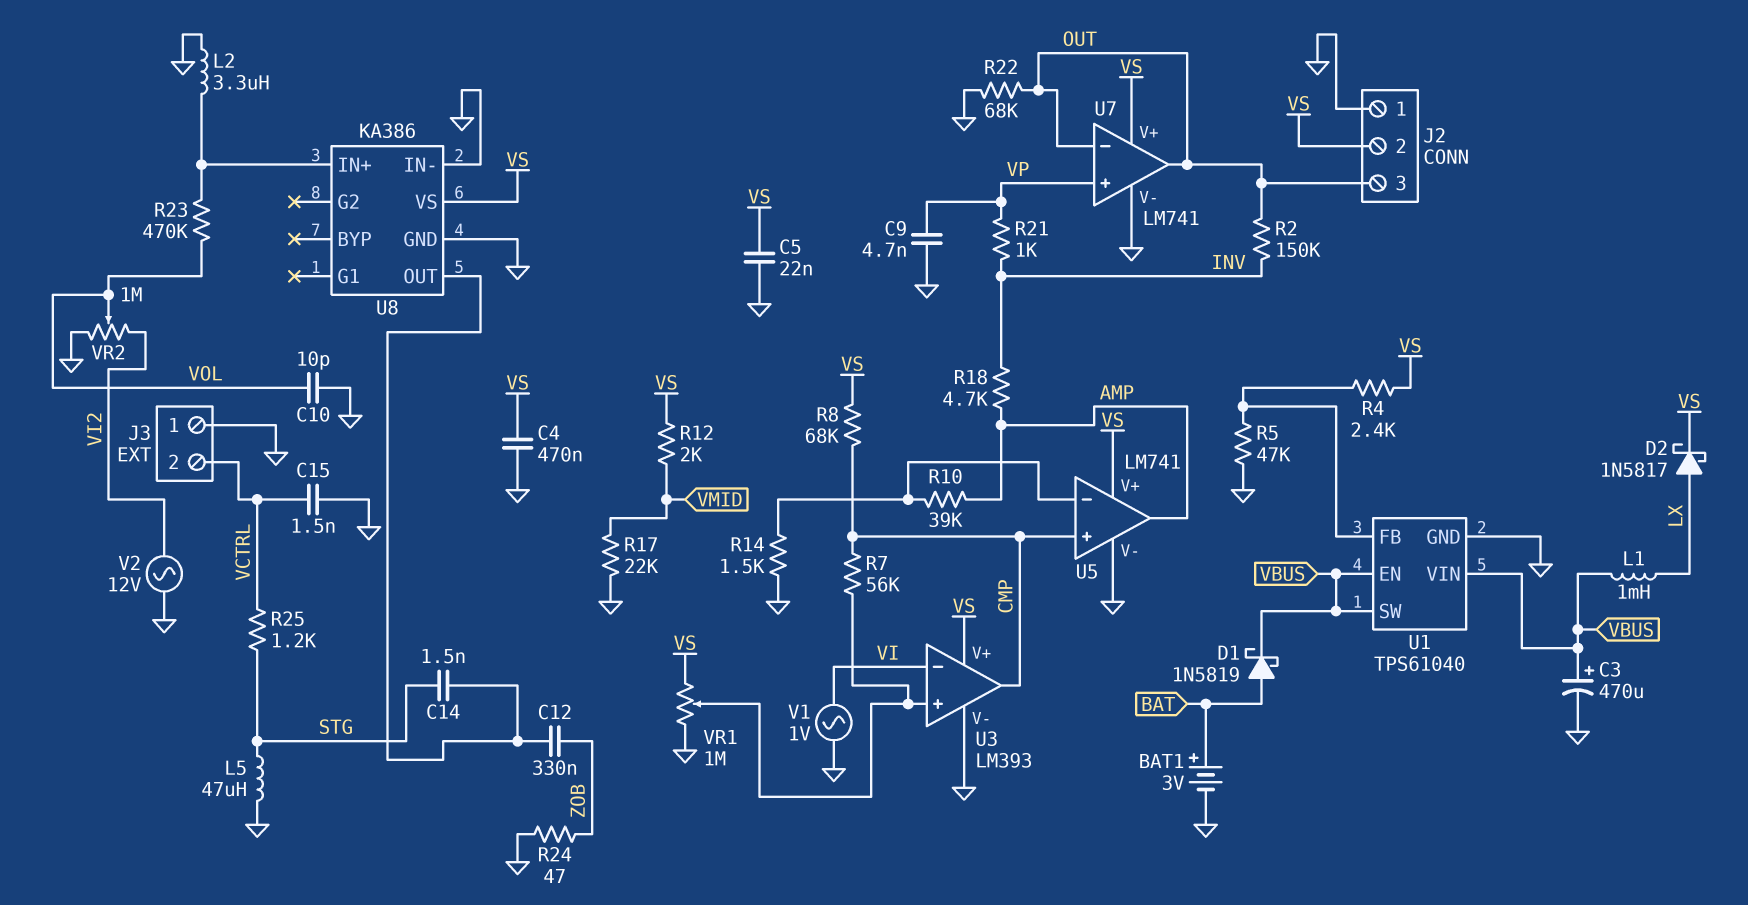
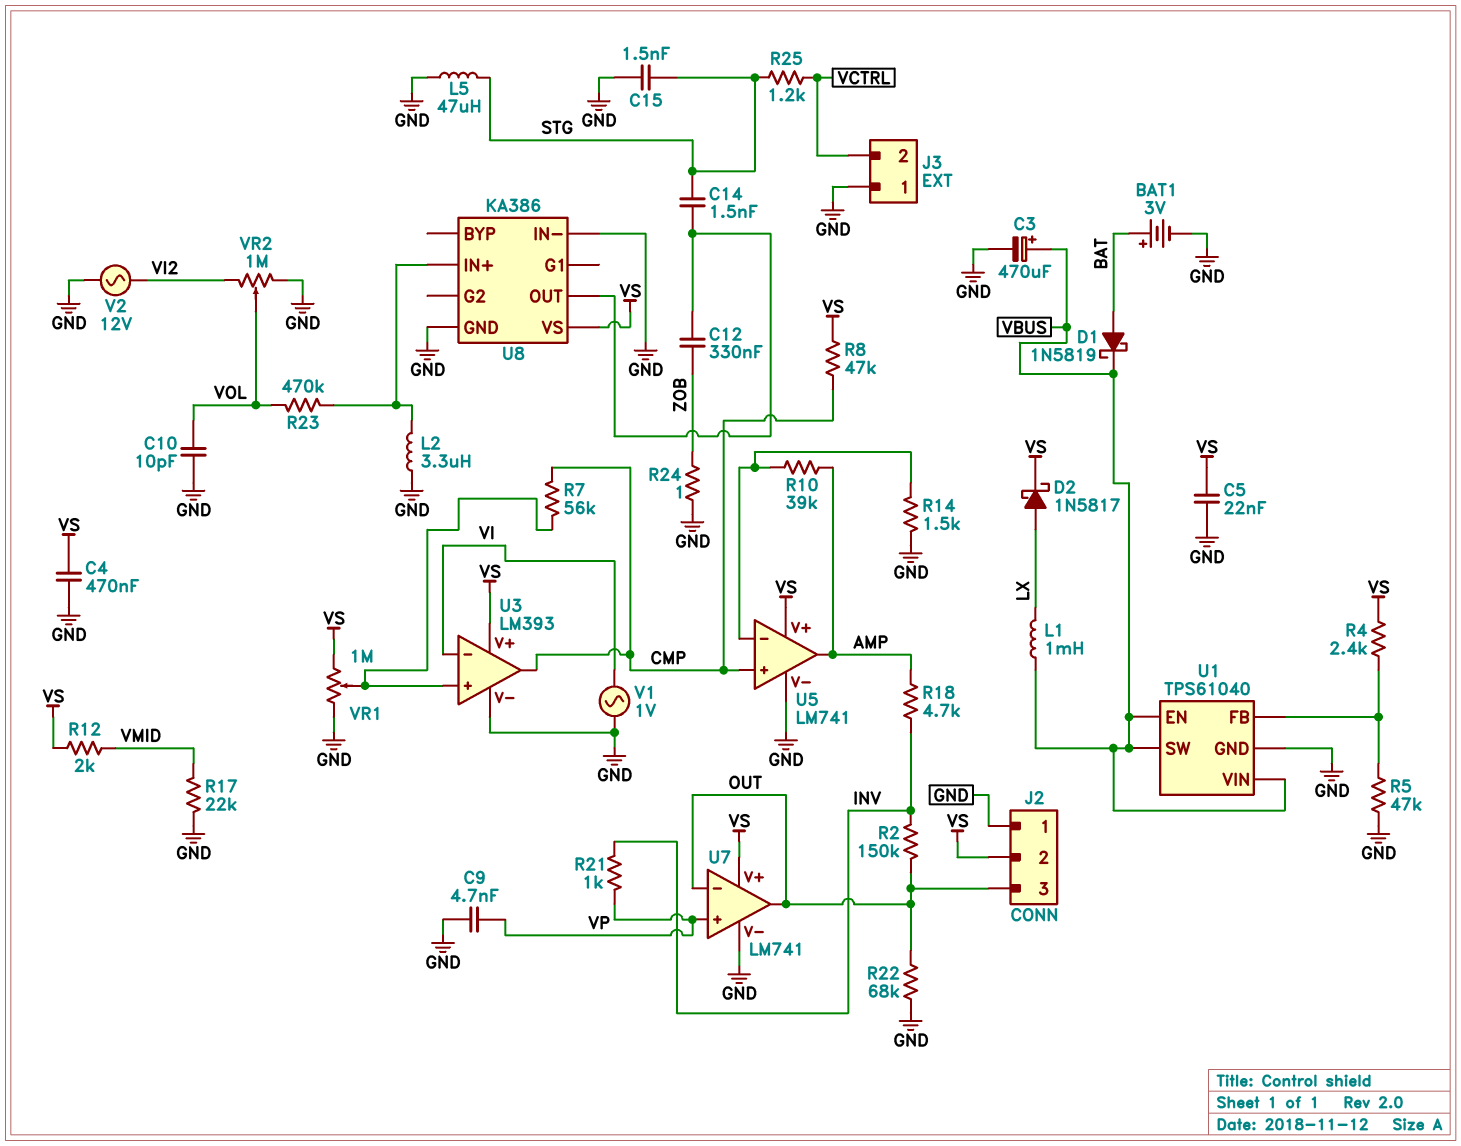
C15: 1.5nF (GND, VCTRL) -> 1.5nF (GND, STG)
R8: 68k (CMP, VS) -> 47k (CMP, VS)
R24: 47 (GND, ZOB) -> 1 (GND, ZOB)

